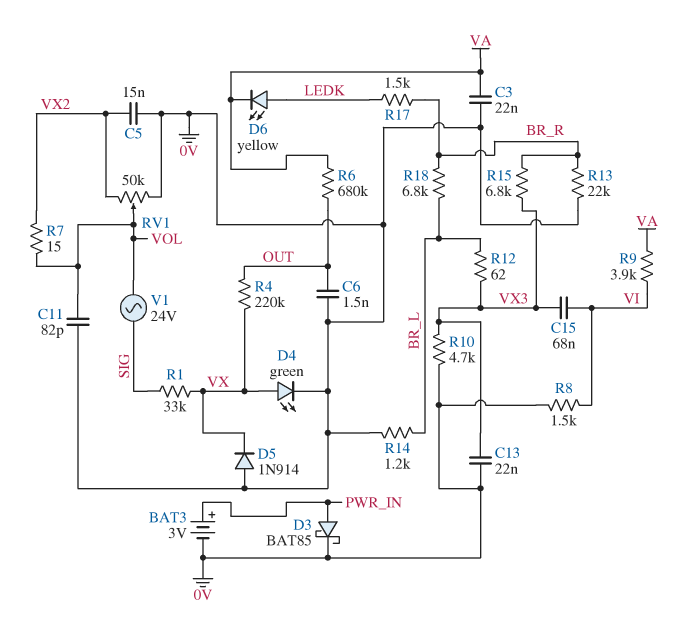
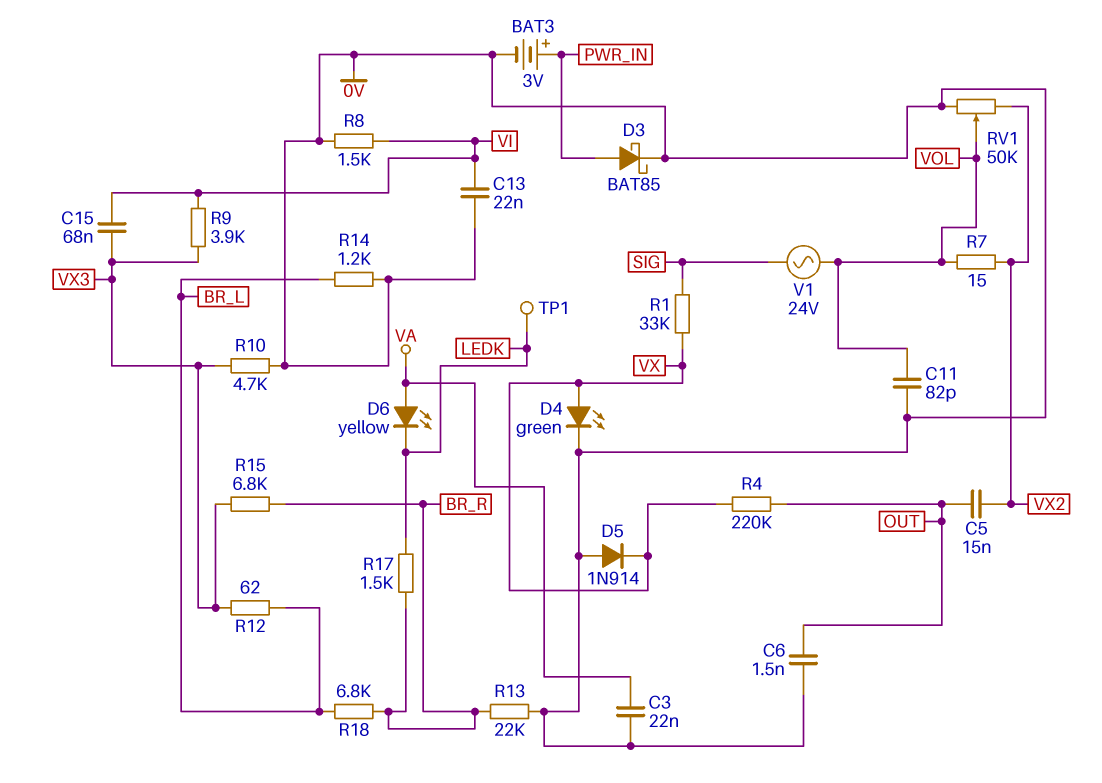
C5: 15nF (0V, VX2) -> 15nF (OUT, VX2)
C13: 22nF (0V, VX3) -> 22nF (0V, VI)
D6: LED yellow (A LEDK, K VA) -> LED yellow (A VA, K LEDK)
R6: 680k (OUT, VA) -> none
R9: 3.9k (VA, VI) -> 3.9k (VI, VX3)
TP1: none -> test point (LEDK)

